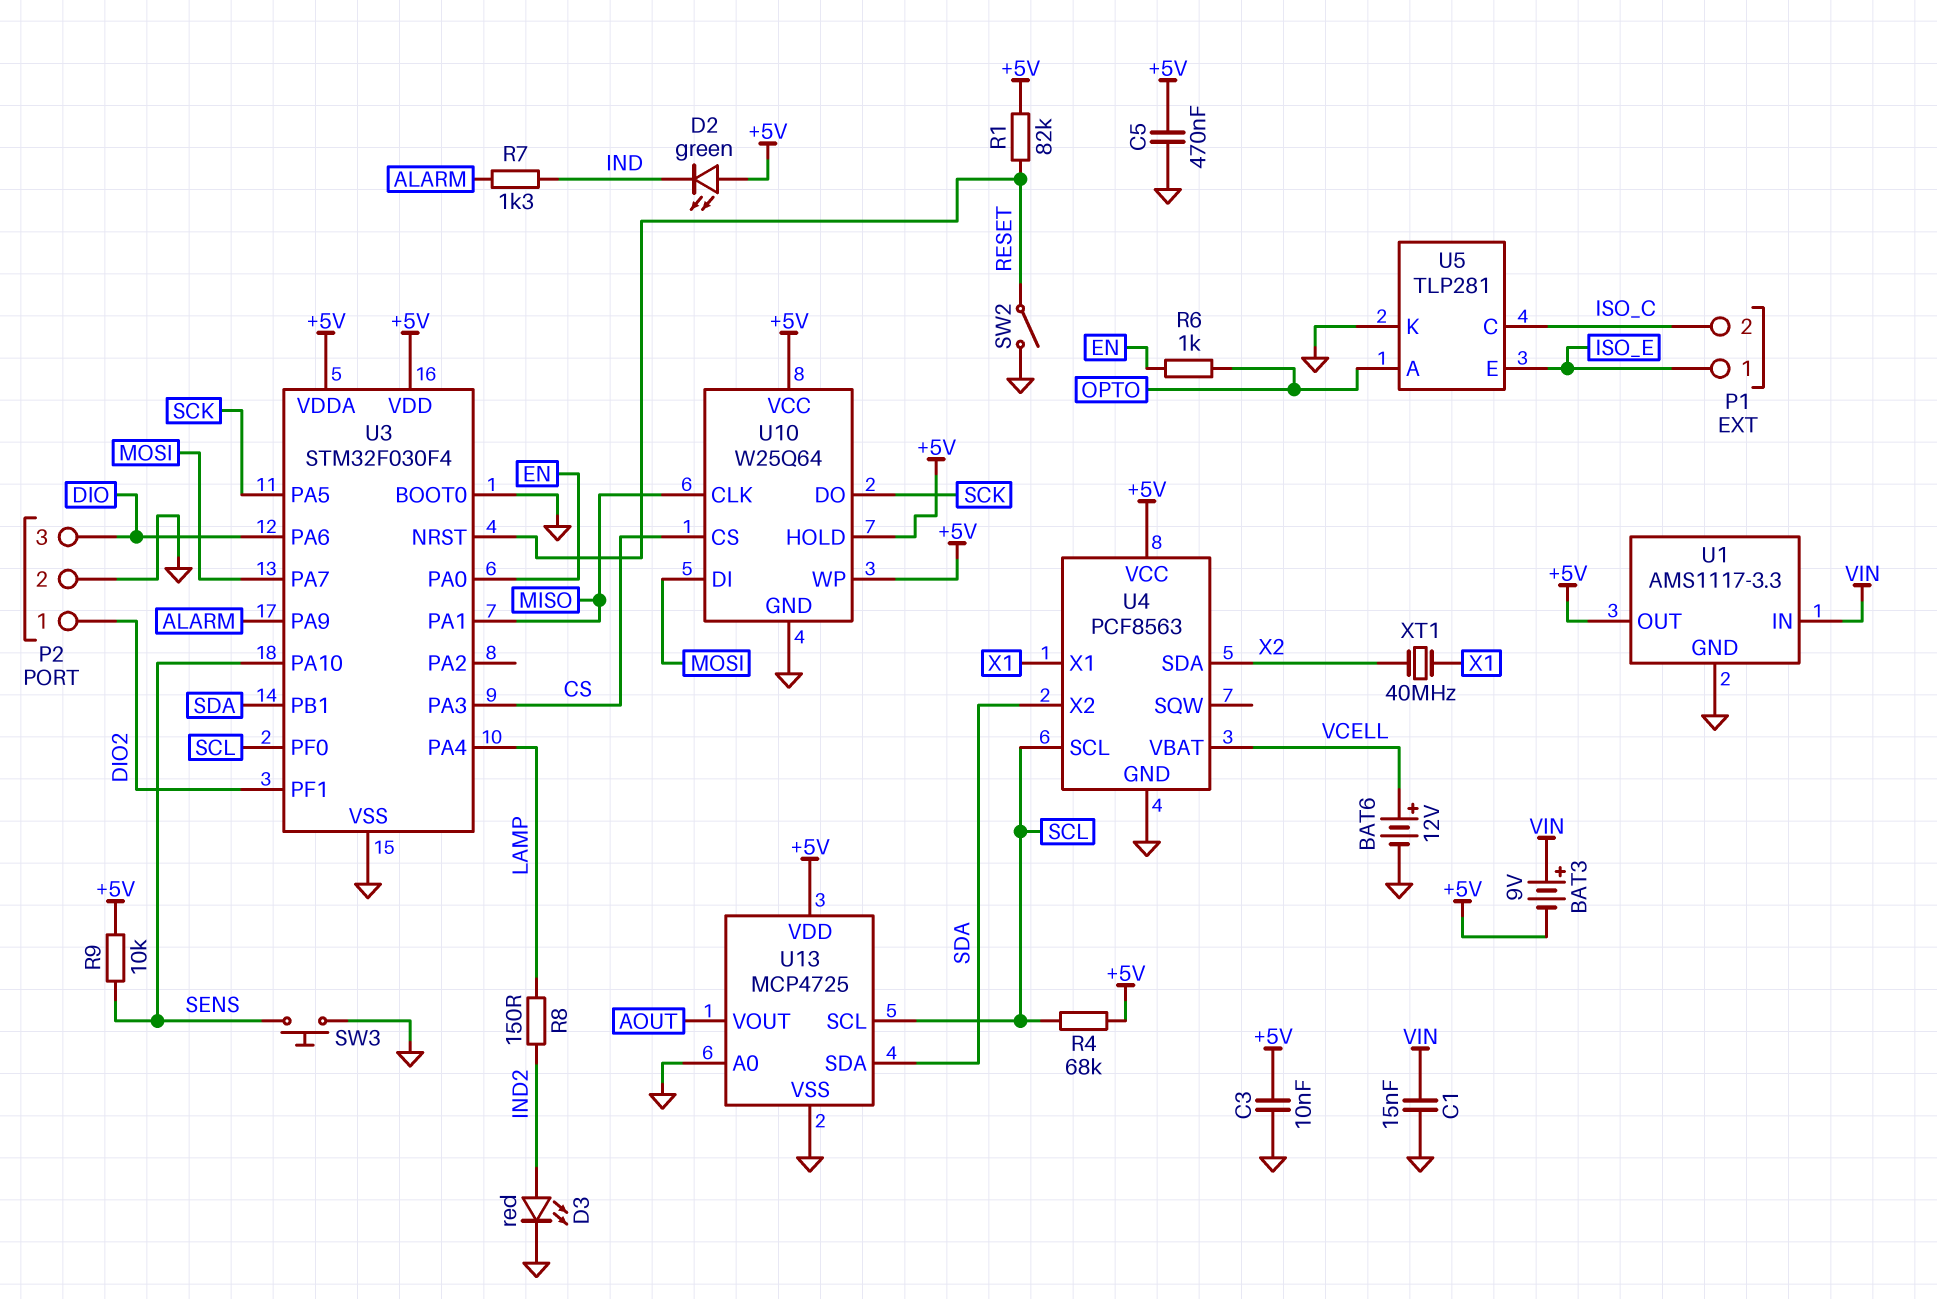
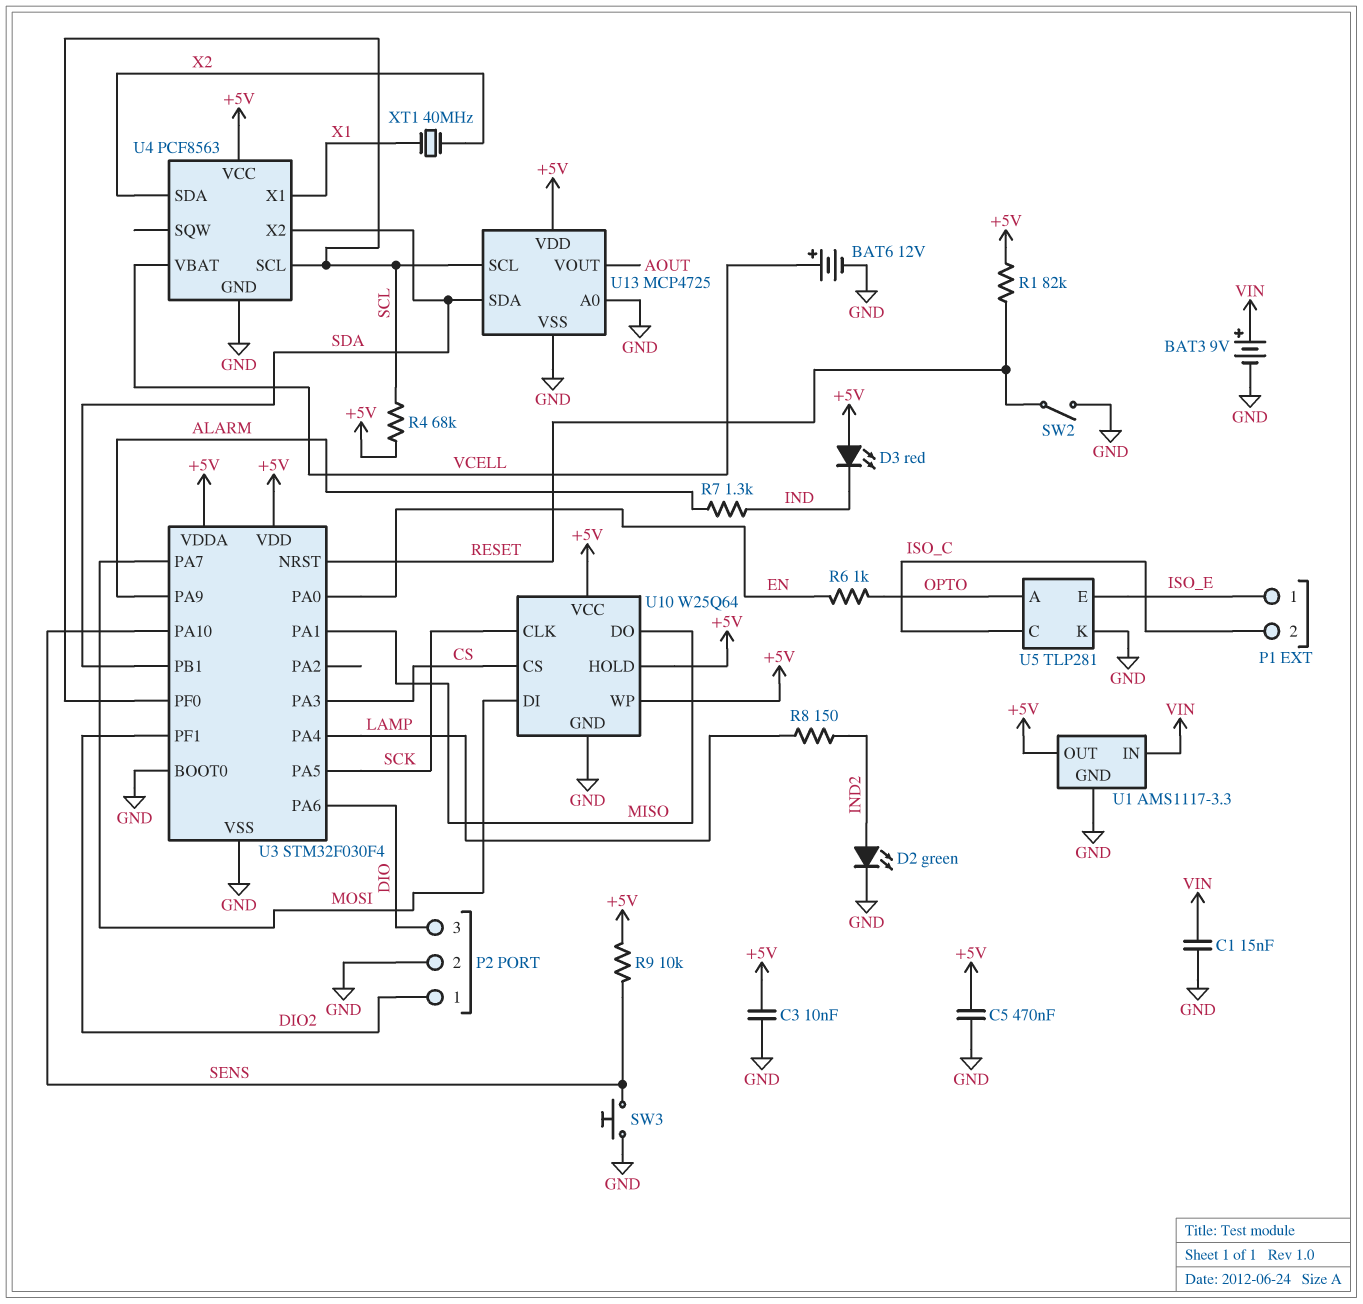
BAT3: 9V (plus VIN, minus +5V) -> 9V (plus VIN, minus GND)
D2: LED green (A +5V, K IND) -> LED green (A IND2, K GND)
D3: LED red (A IND2, K GND) -> LED red (A +5V, K IND)
U10 pin CLK: MISO -> SCK
U10 pin DO: SCK -> MISO

